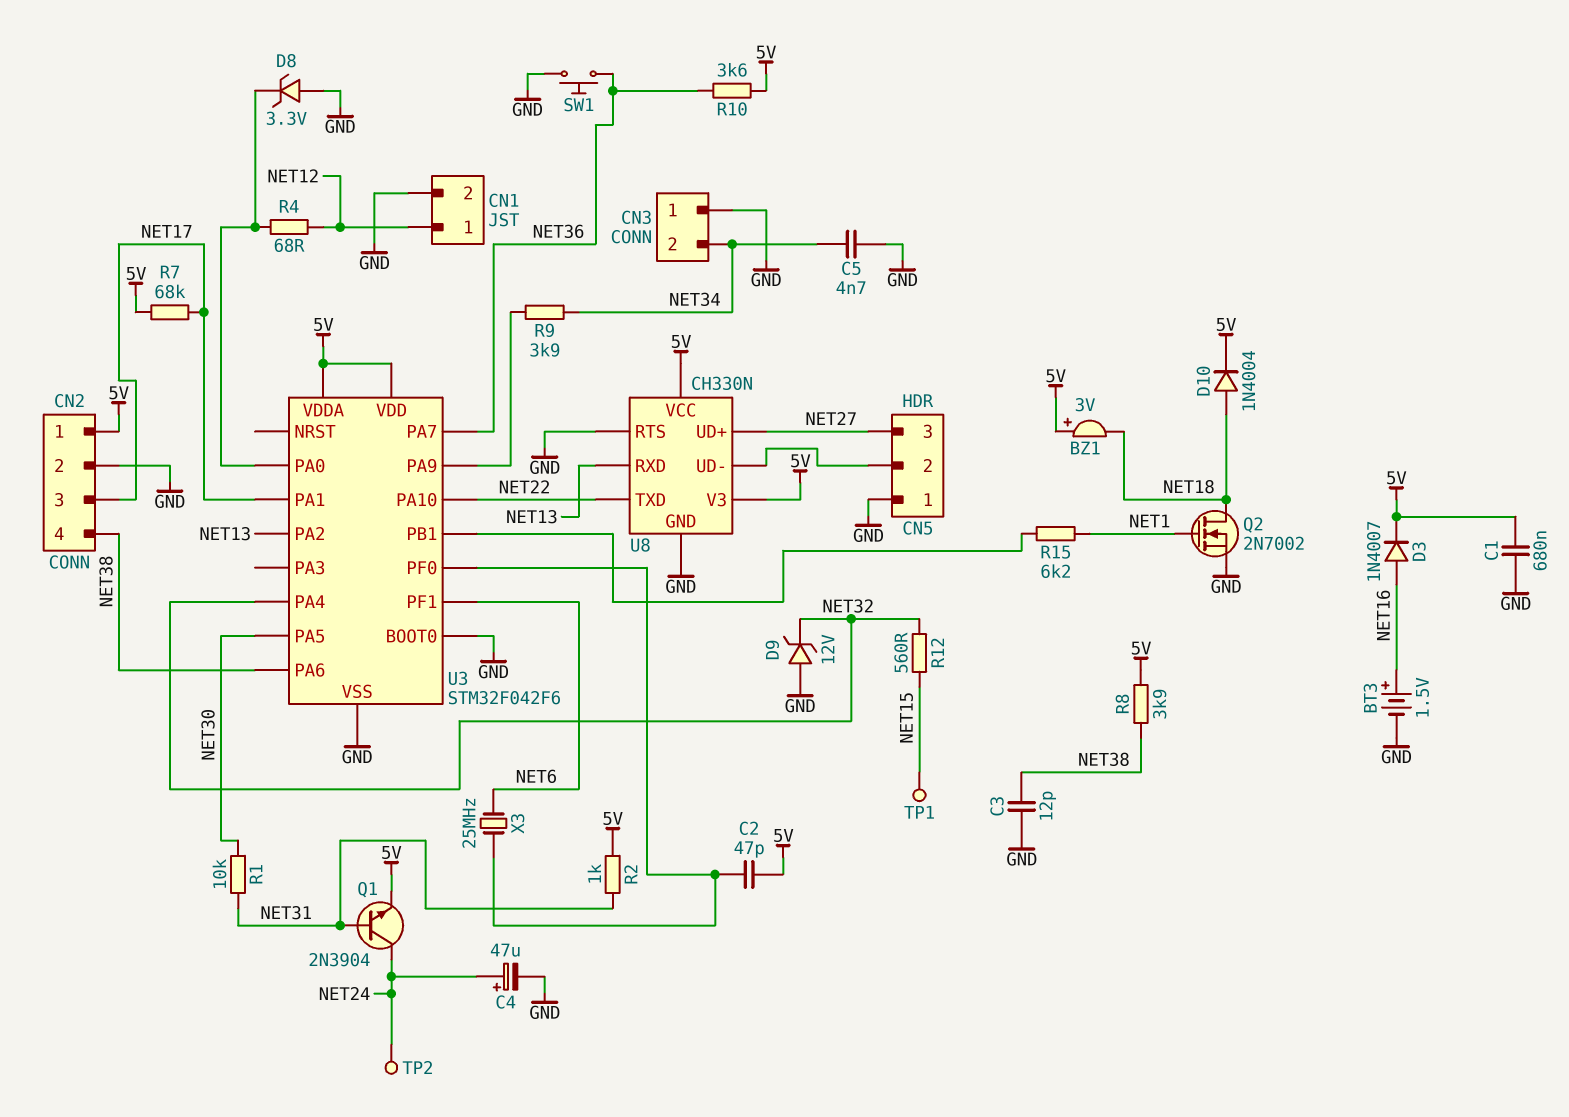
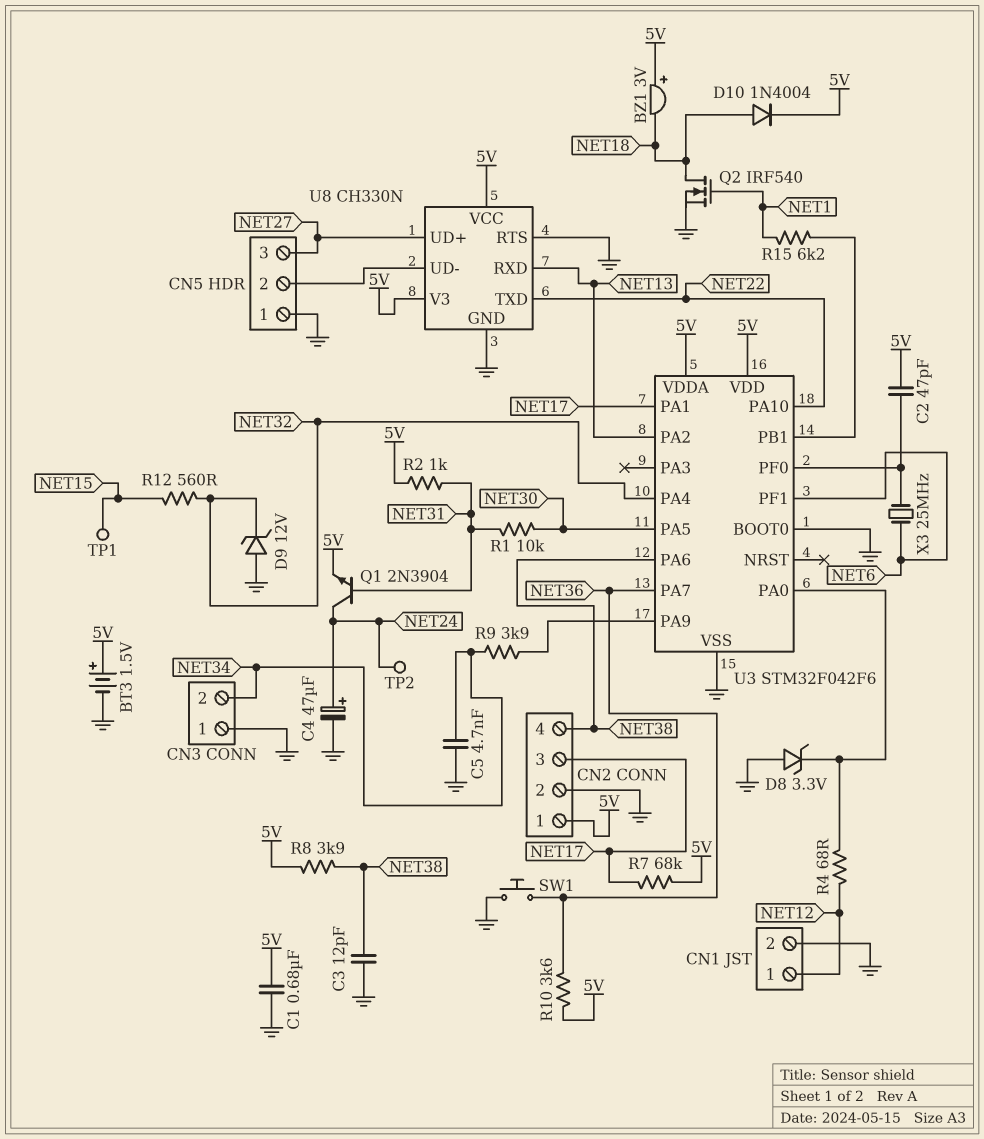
BT3: 1.5V (plus NET16, minus GND) -> 1.5V (plus 5V, minus GND)
D3: diode 1N4007 (A NET16, K 5V) -> none
Q2: NMOS 2N7002 (G NET1, D NET18, S GND) -> NMOS IRF540 (G NET1, D NET18, S GND)

